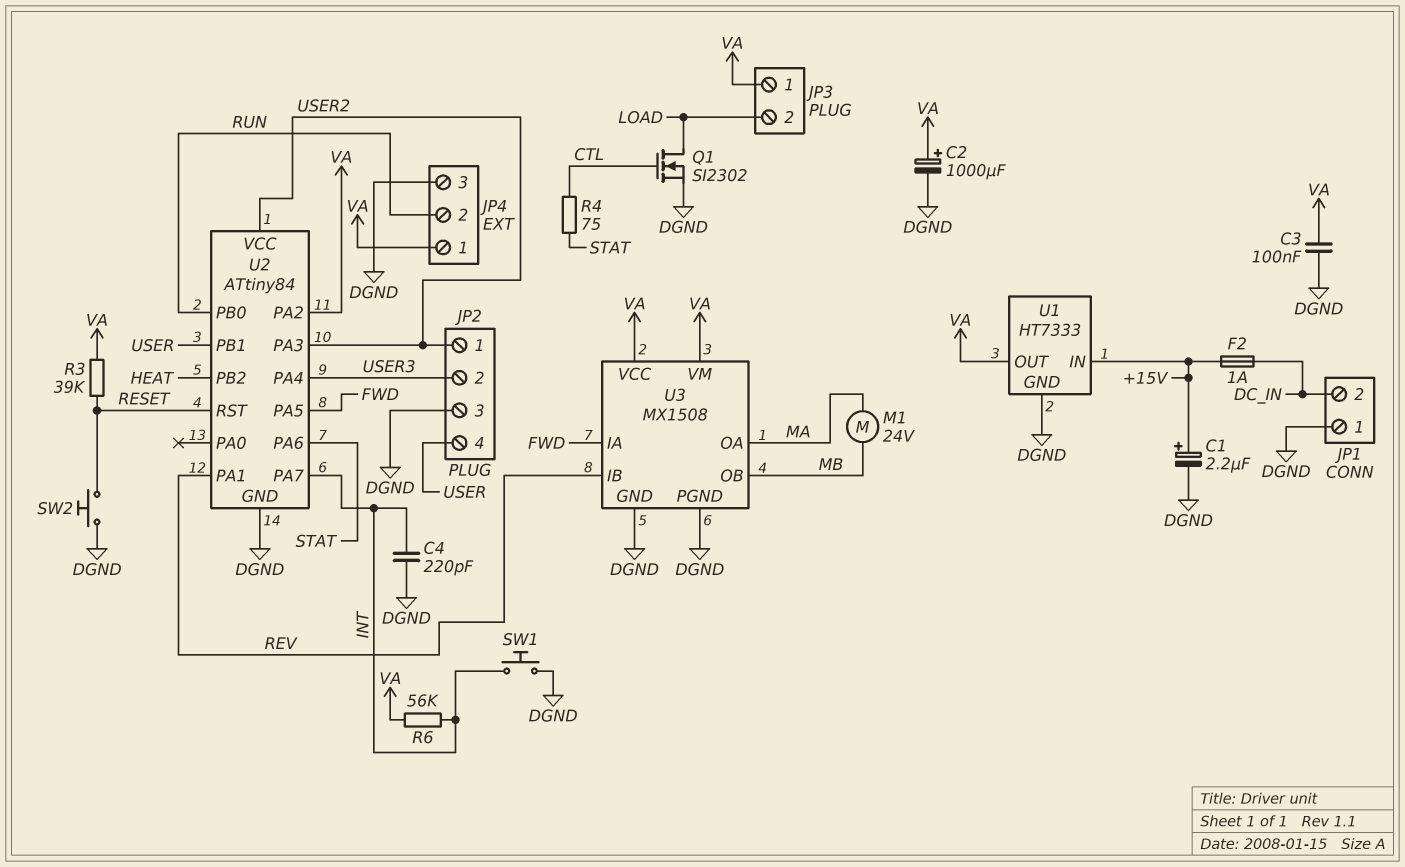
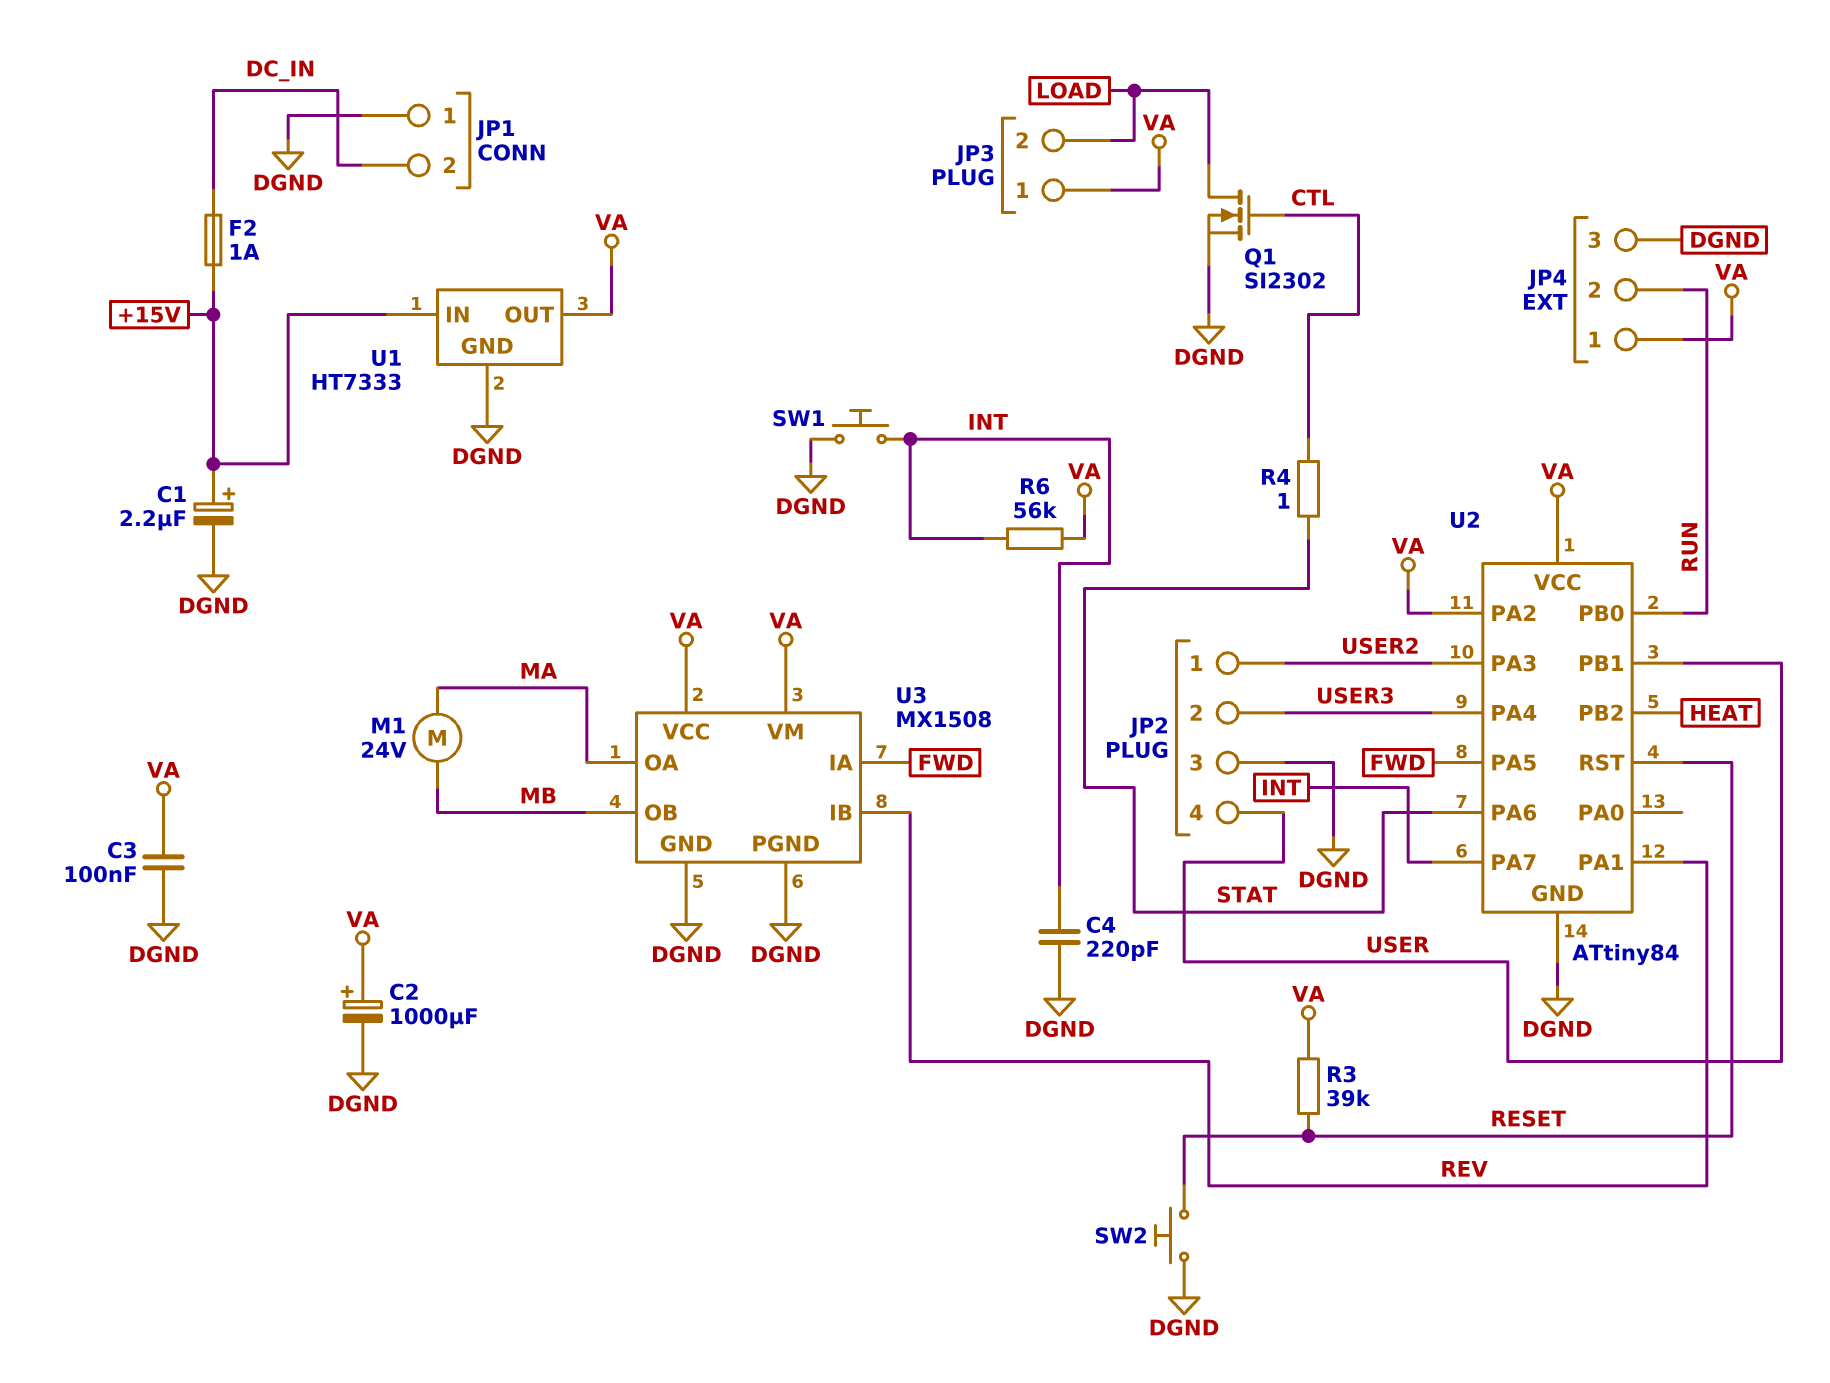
R4: 75 (CTL, STAT) -> 1 (CTL, STAT)
U2 pin VCC: USER2 -> VA

